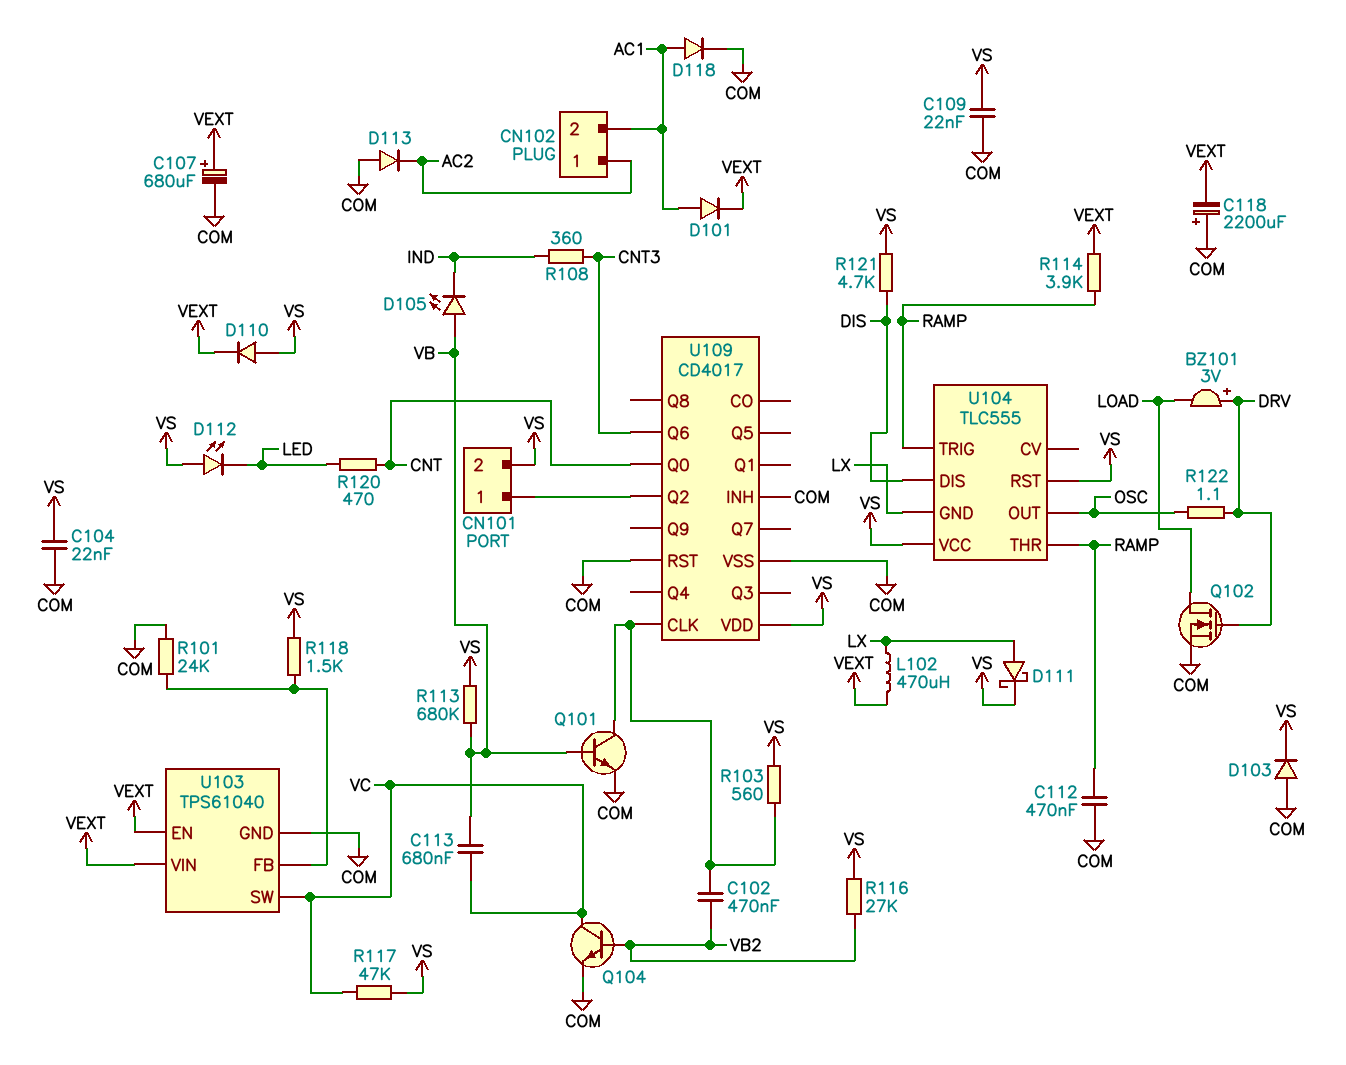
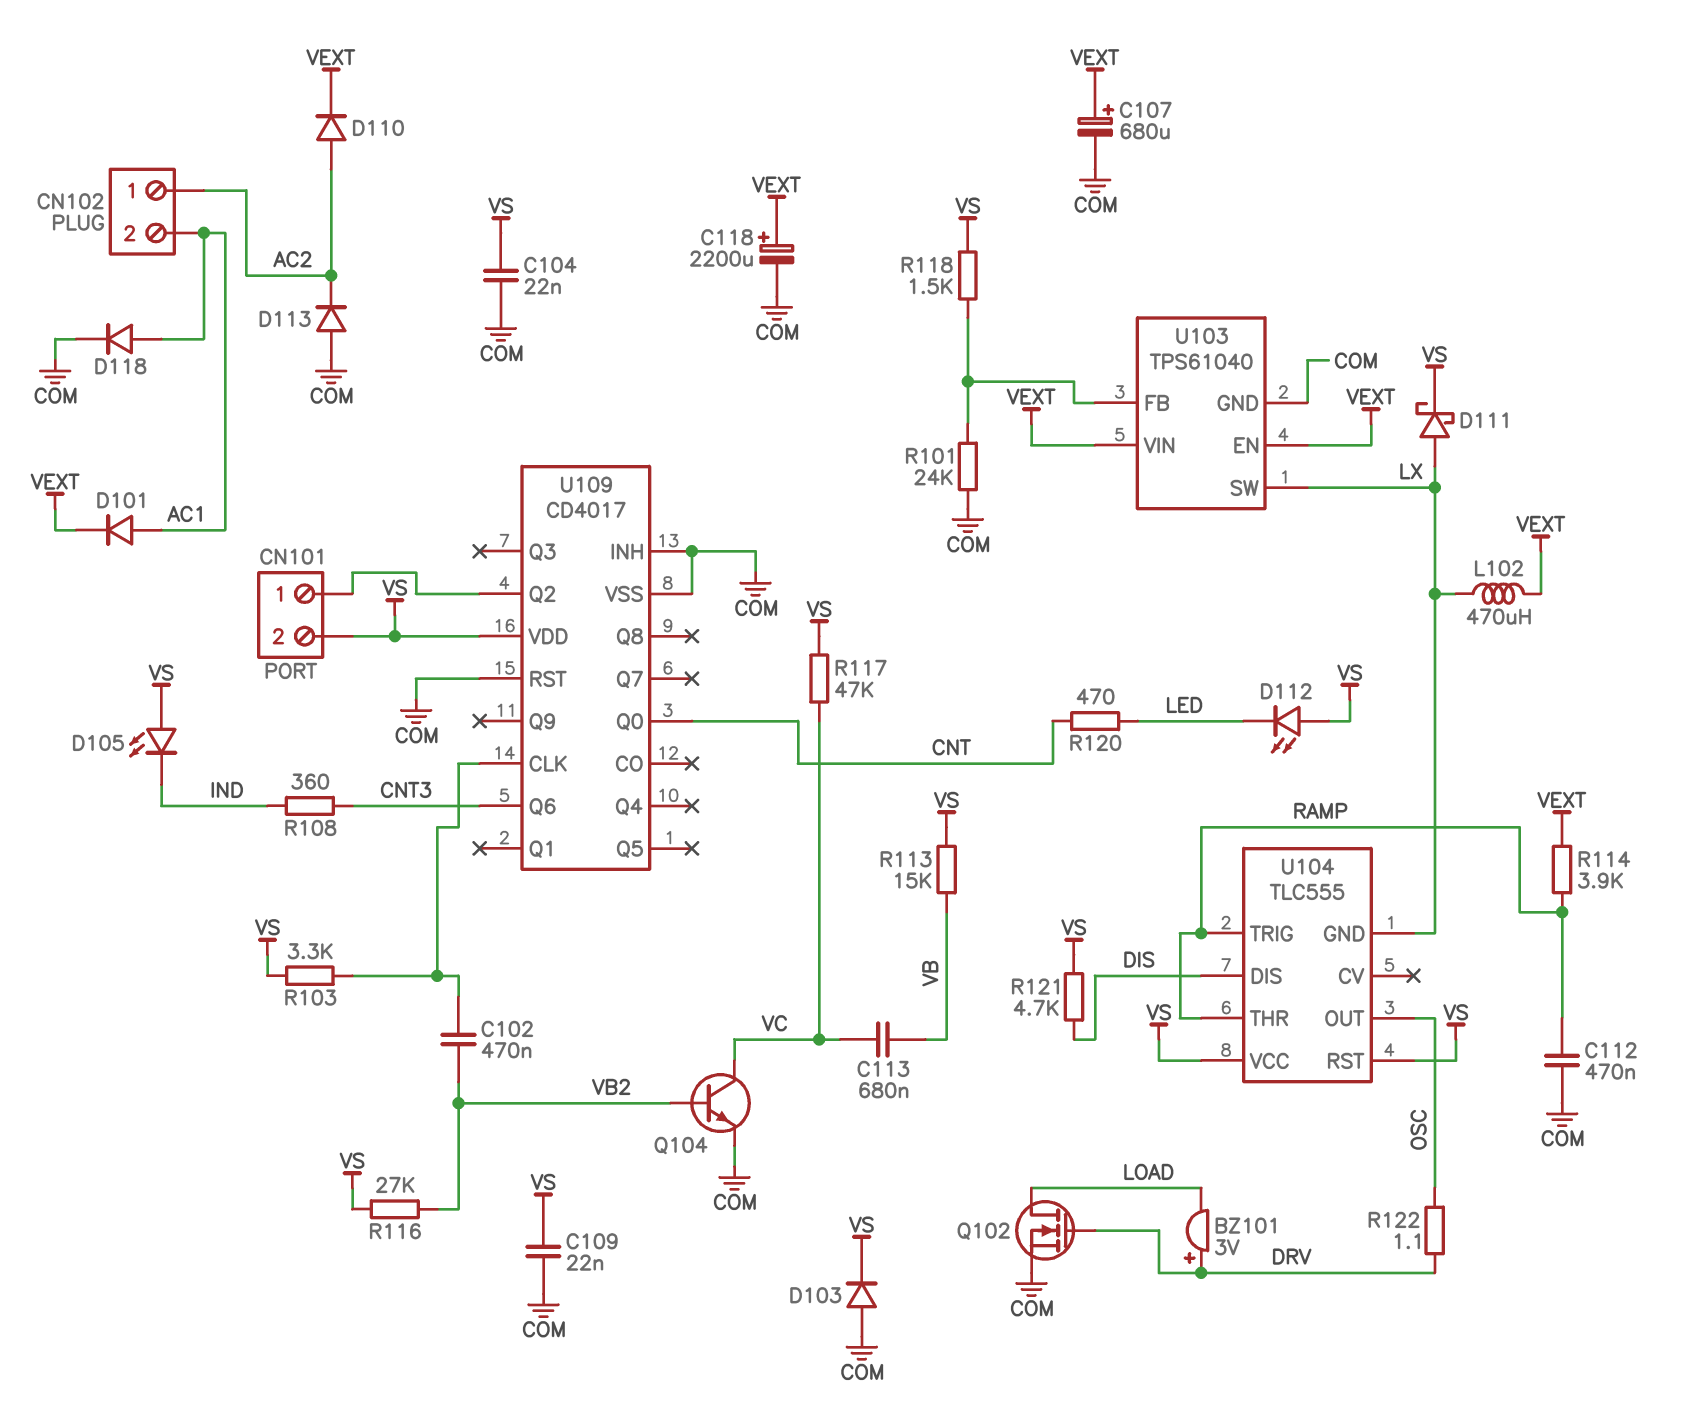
C118: 2200uF (plus COM, minus VEXT) -> 2200uF (plus VEXT, minus COM)
D105: LED (A VB, K IND) -> LED (A VS, K IND)
D110: diode (A VS, K VEXT) -> diode (A AC2, K VEXT)
Q101: NPN (B VB, C U109/CLK, E COM) -> none
R103: 560 (U109/CLK, VS) -> 3.3k (U109/CLK, VS)
R113: 680k (VB, VS) -> 15k (VB, VS)
U103 pin SW: VC -> LX

